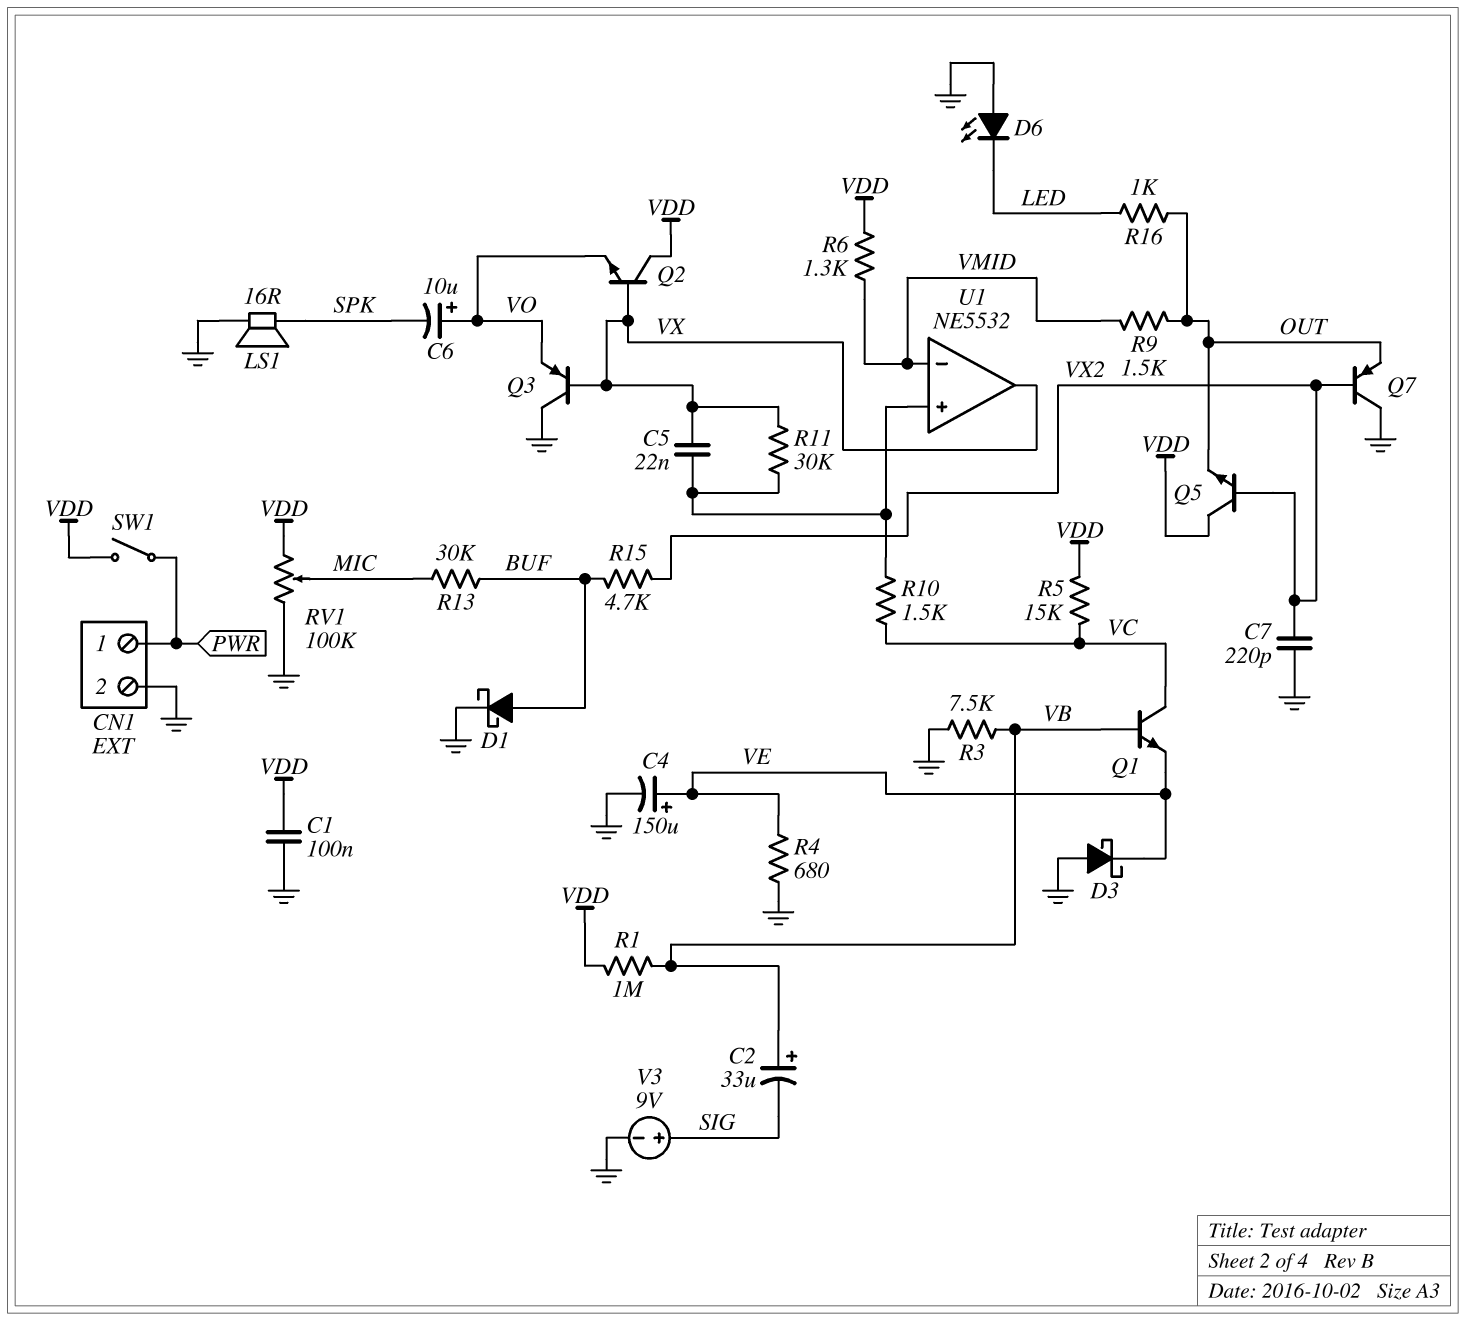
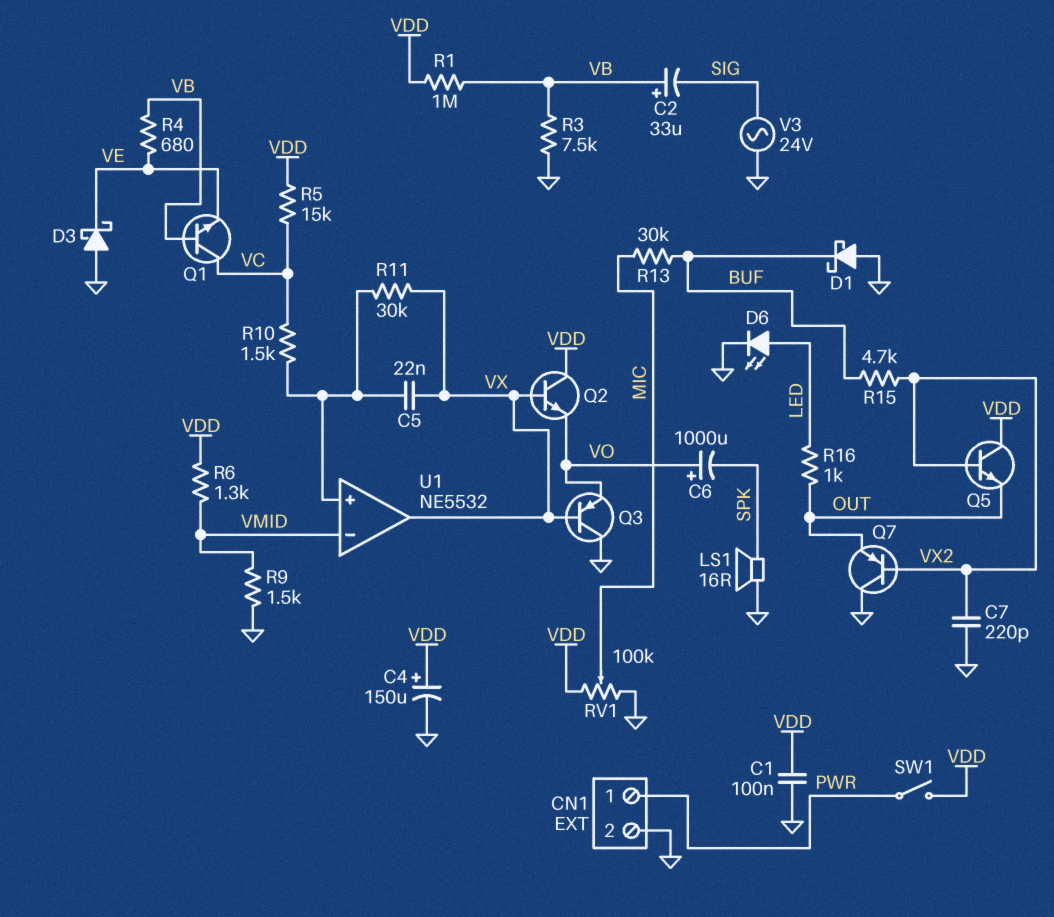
C4: 150uF (plus VE, minus GND) -> 150uF (plus VDD, minus GND)
C6: 10uF (plus VO, minus SPK) -> 1000uF (plus VO, minus SPK)
D1: schottky (A BUF, K GND) -> schottky (A GND, K BUF)
D6: LED (A GND, K LED) -> LED (A LED, K GND)
R4: 680 (GND, VE) -> 680 (VB, VE)
R9: 1.5k (OUT, VMID) -> 1.5k (GND, VMID)
V3: 9V (plus SIG, minus GND) -> AC 24V (GND, SIG)

